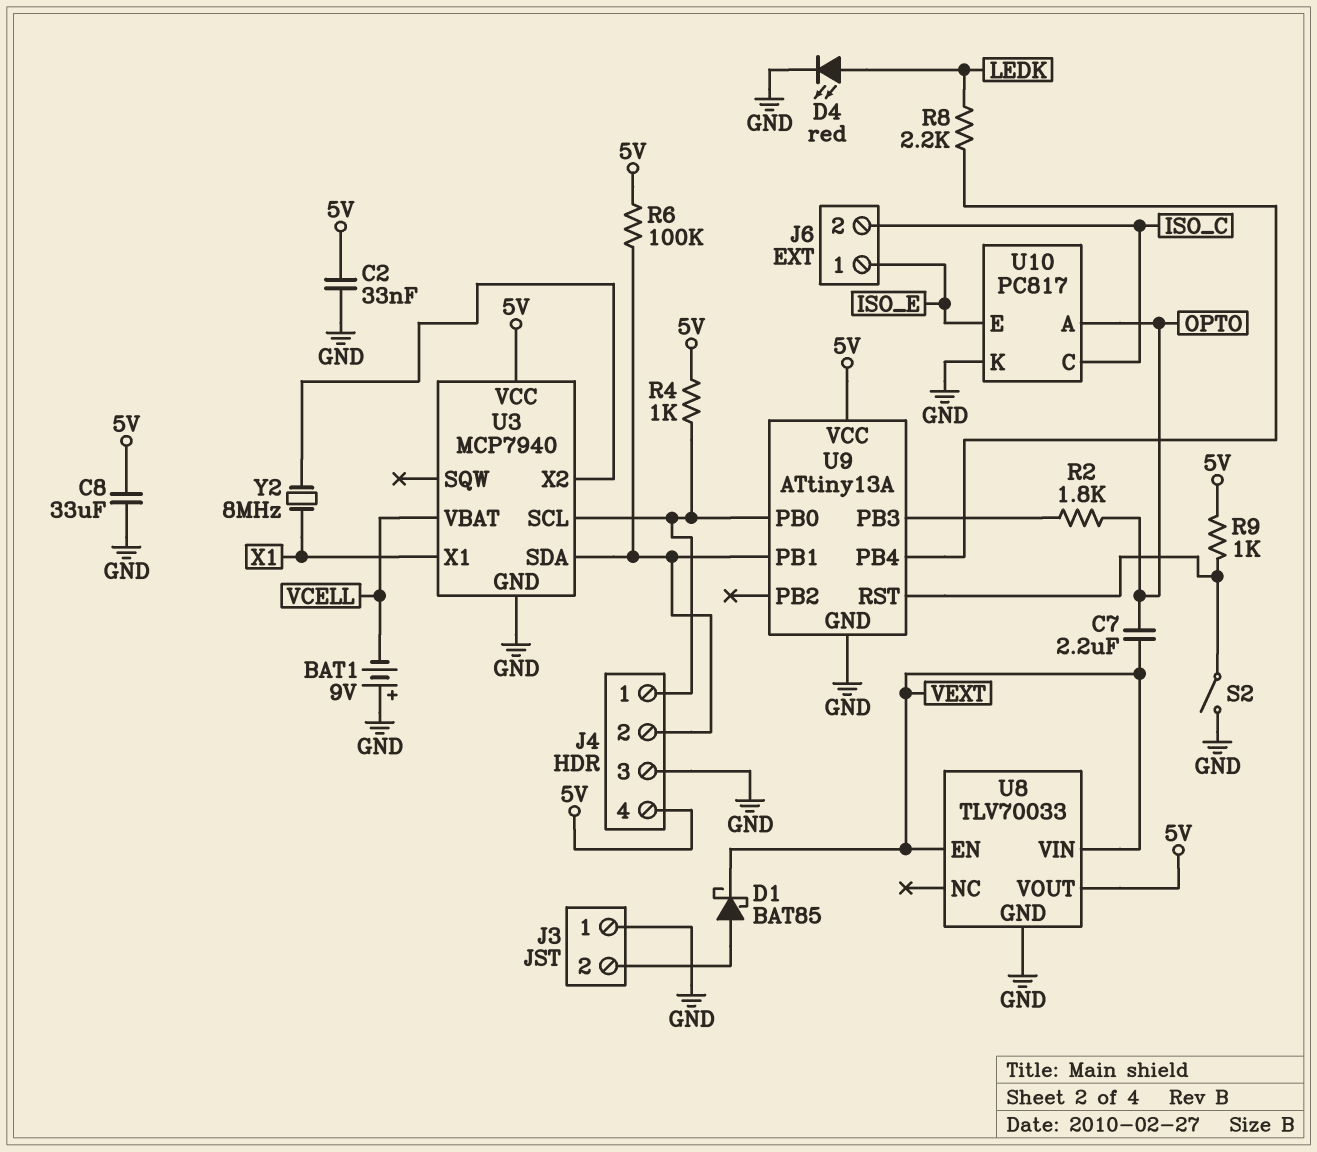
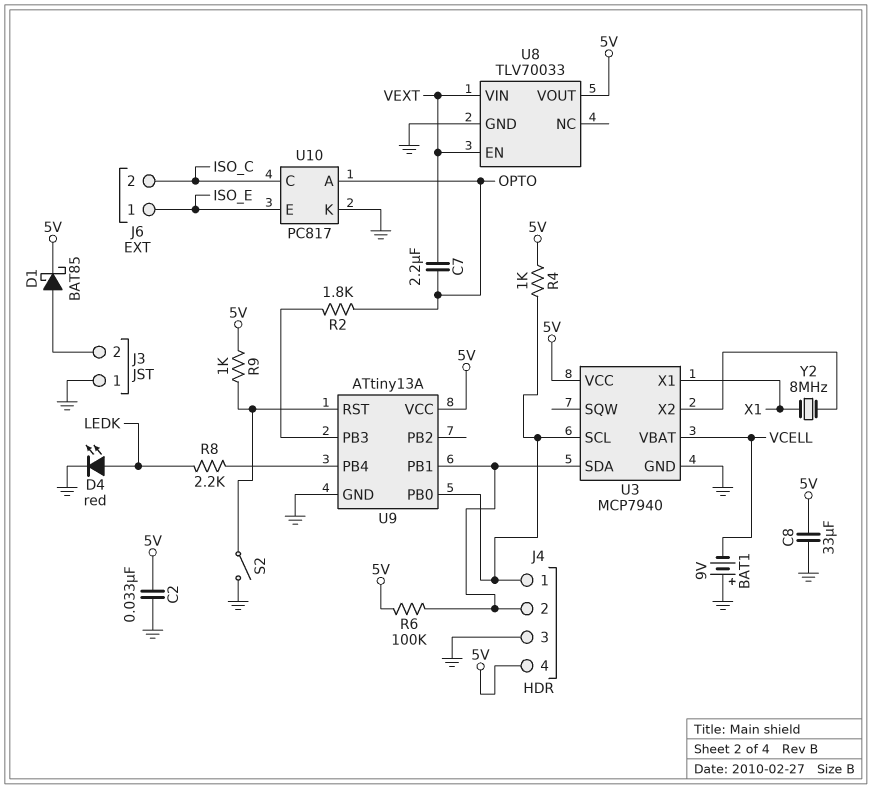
D1: schottky BAT85 (A J3/2, K VEXT) -> schottky BAT85 (A J3/2, K 5V)

